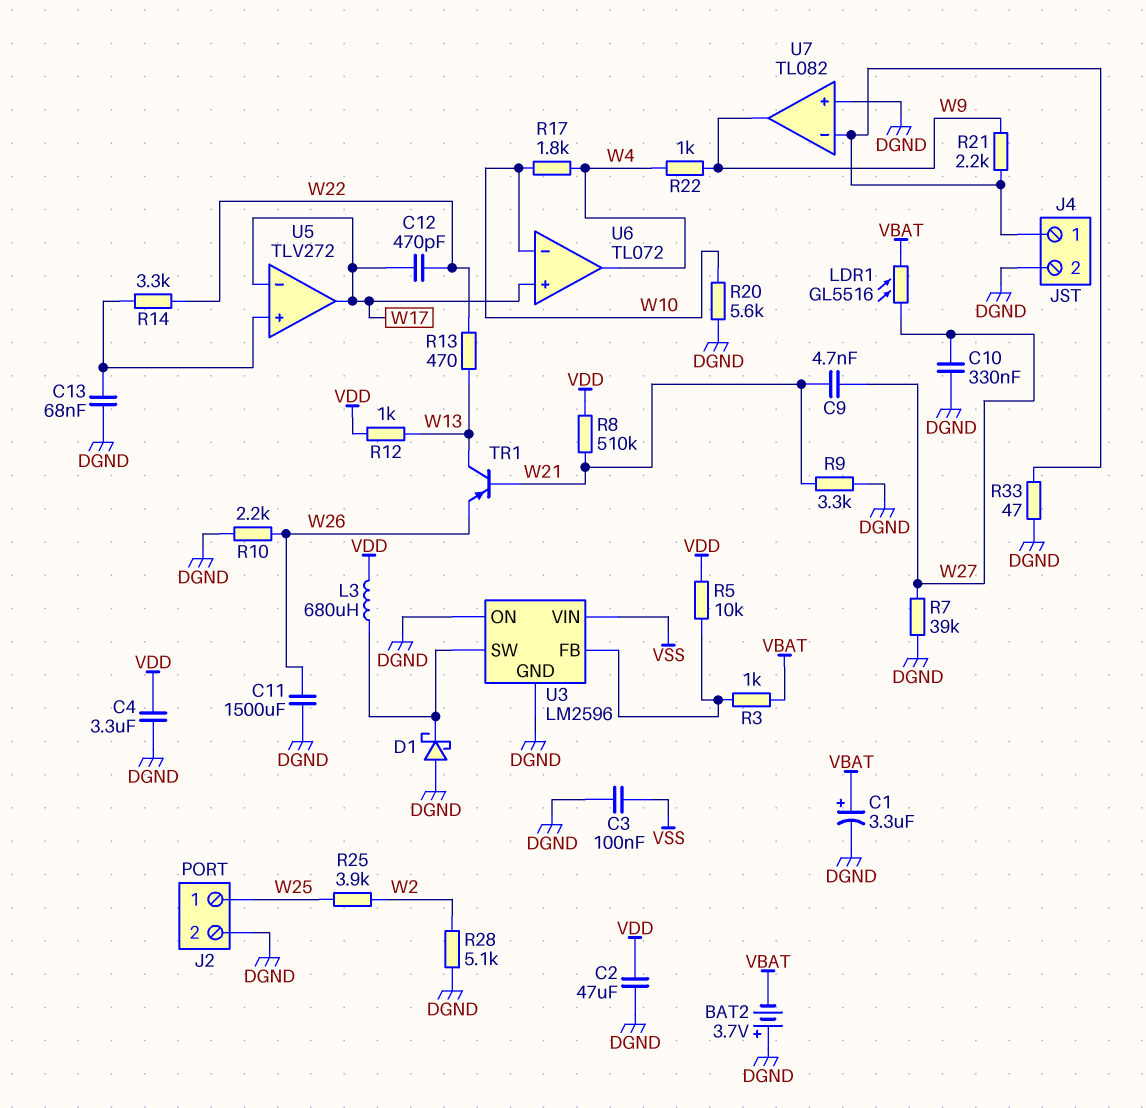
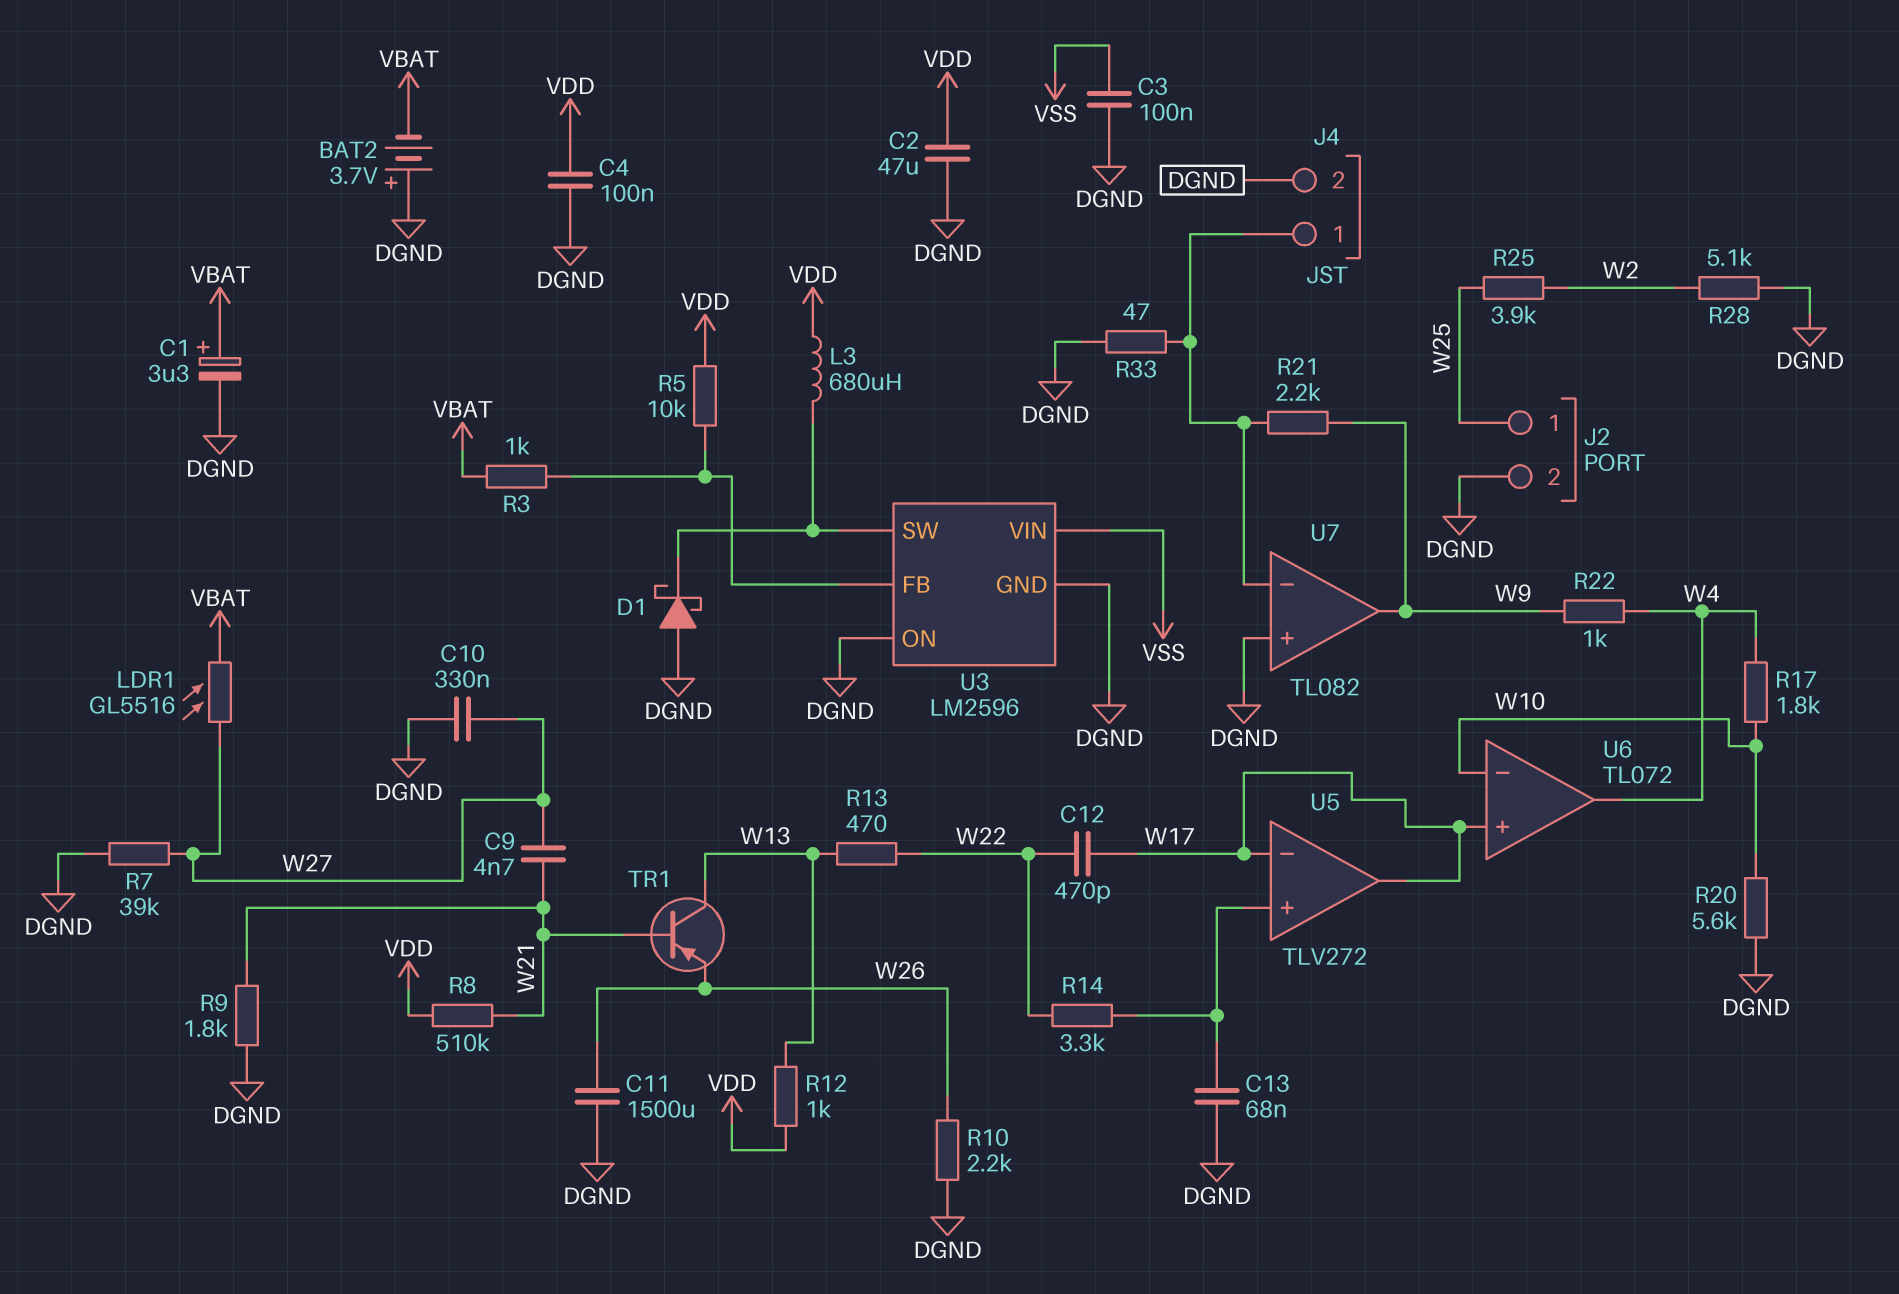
C4: 3.3uF (DGND, VDD) -> 100nF (DGND, VDD)
R9: 3.3k (DGND, W21) -> 1.8k (DGND, W21)

